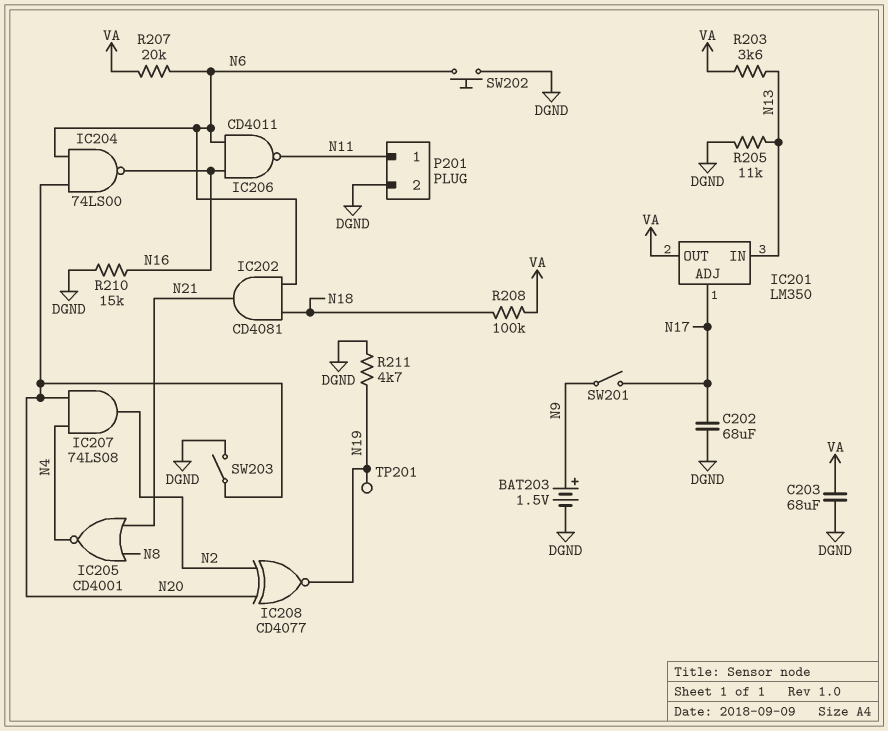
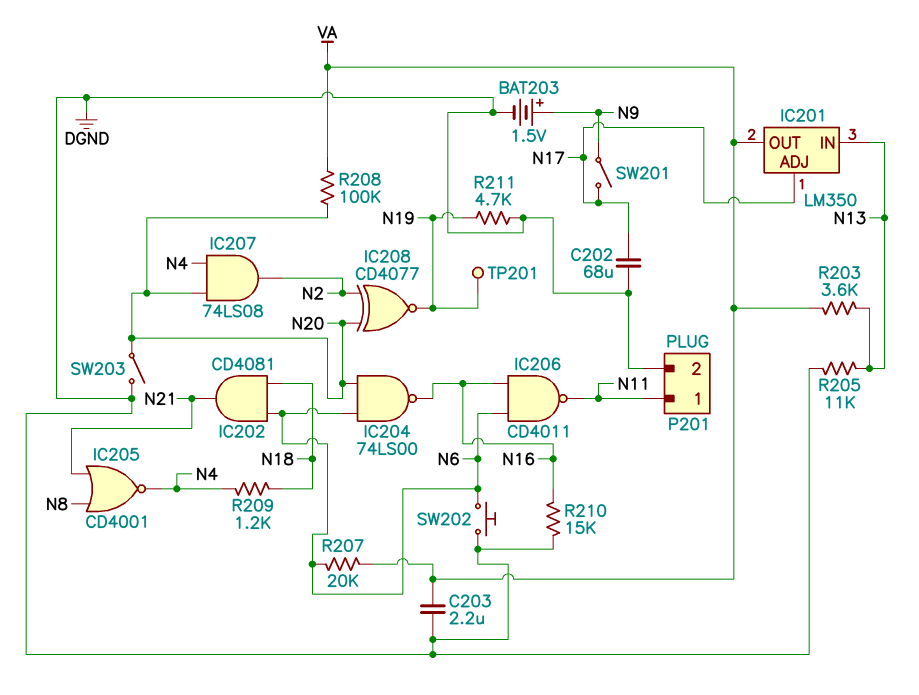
C203: 68uF (DGND, VA) -> 2.2uF (DGND, VA)
R208: 100k (N18, VA) -> 100k (N20, VA)
R209: none -> 1.2k (N4, N18)

